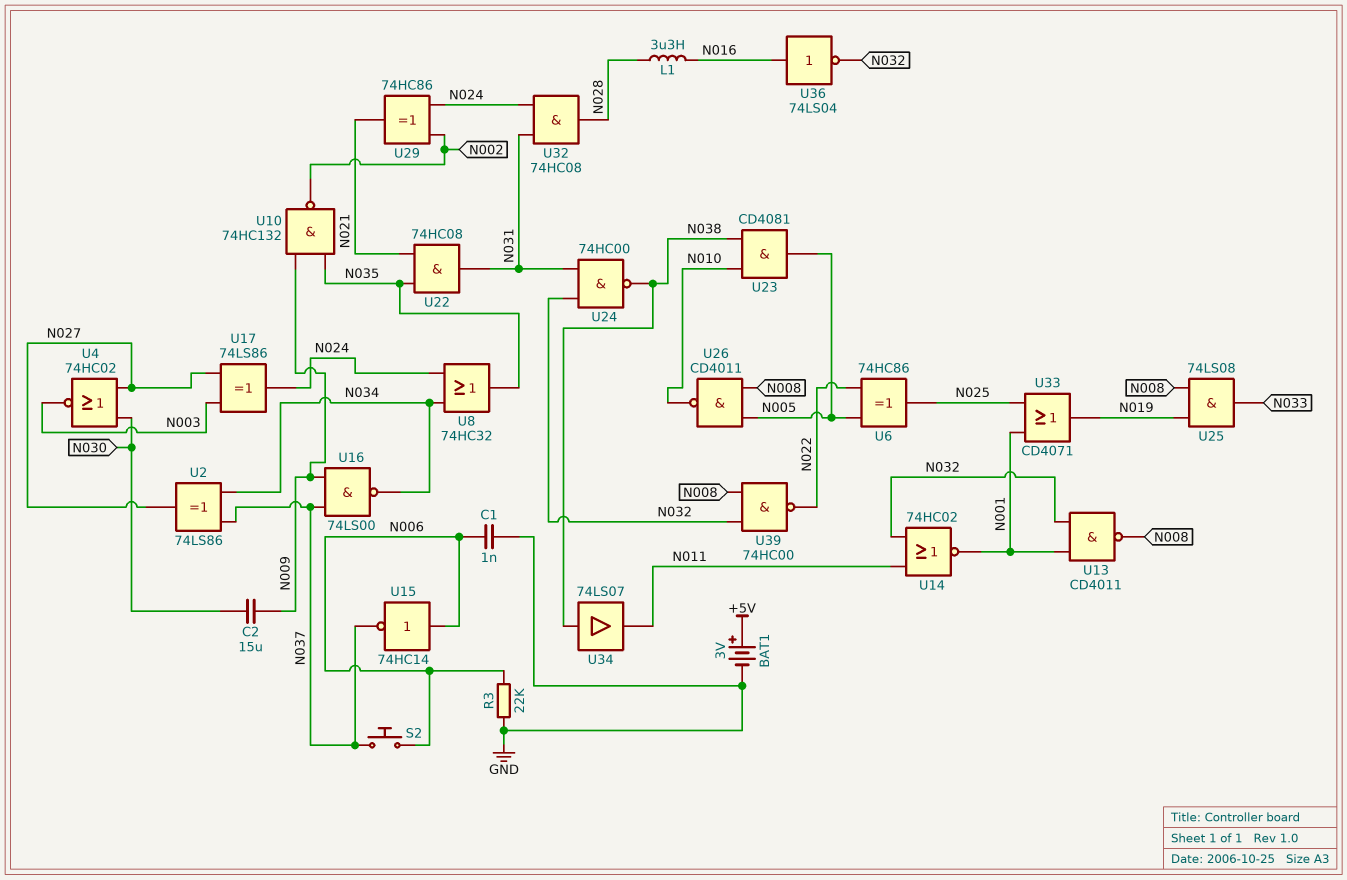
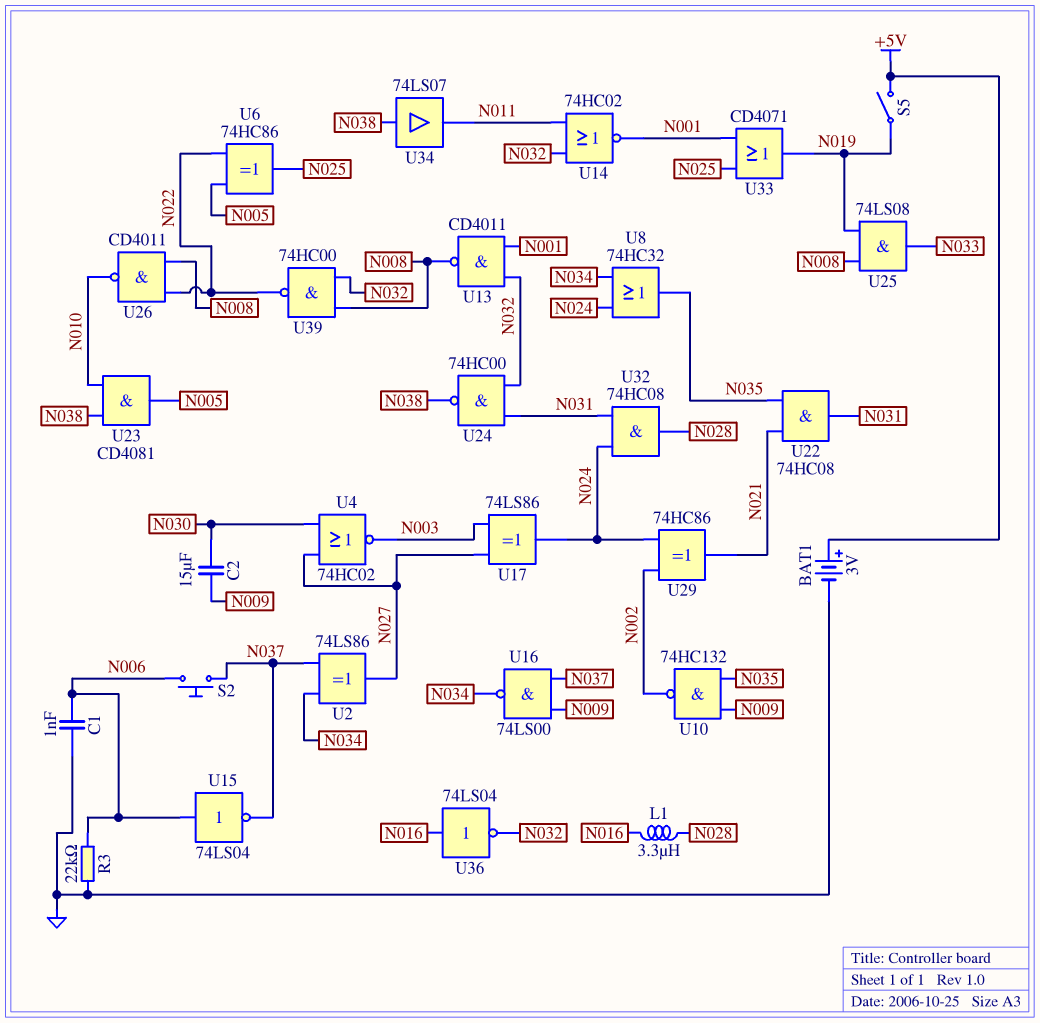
S5: none -> switch (+5V, N019)
U15: NOT 74HC14 (in N006, out N037) -> NOT 74LS04 (in N006, out N037)
U26: NAND CD4011 (in N005, in N008, out N010) -> NAND CD4011 (in N008, in N022, out N010)

